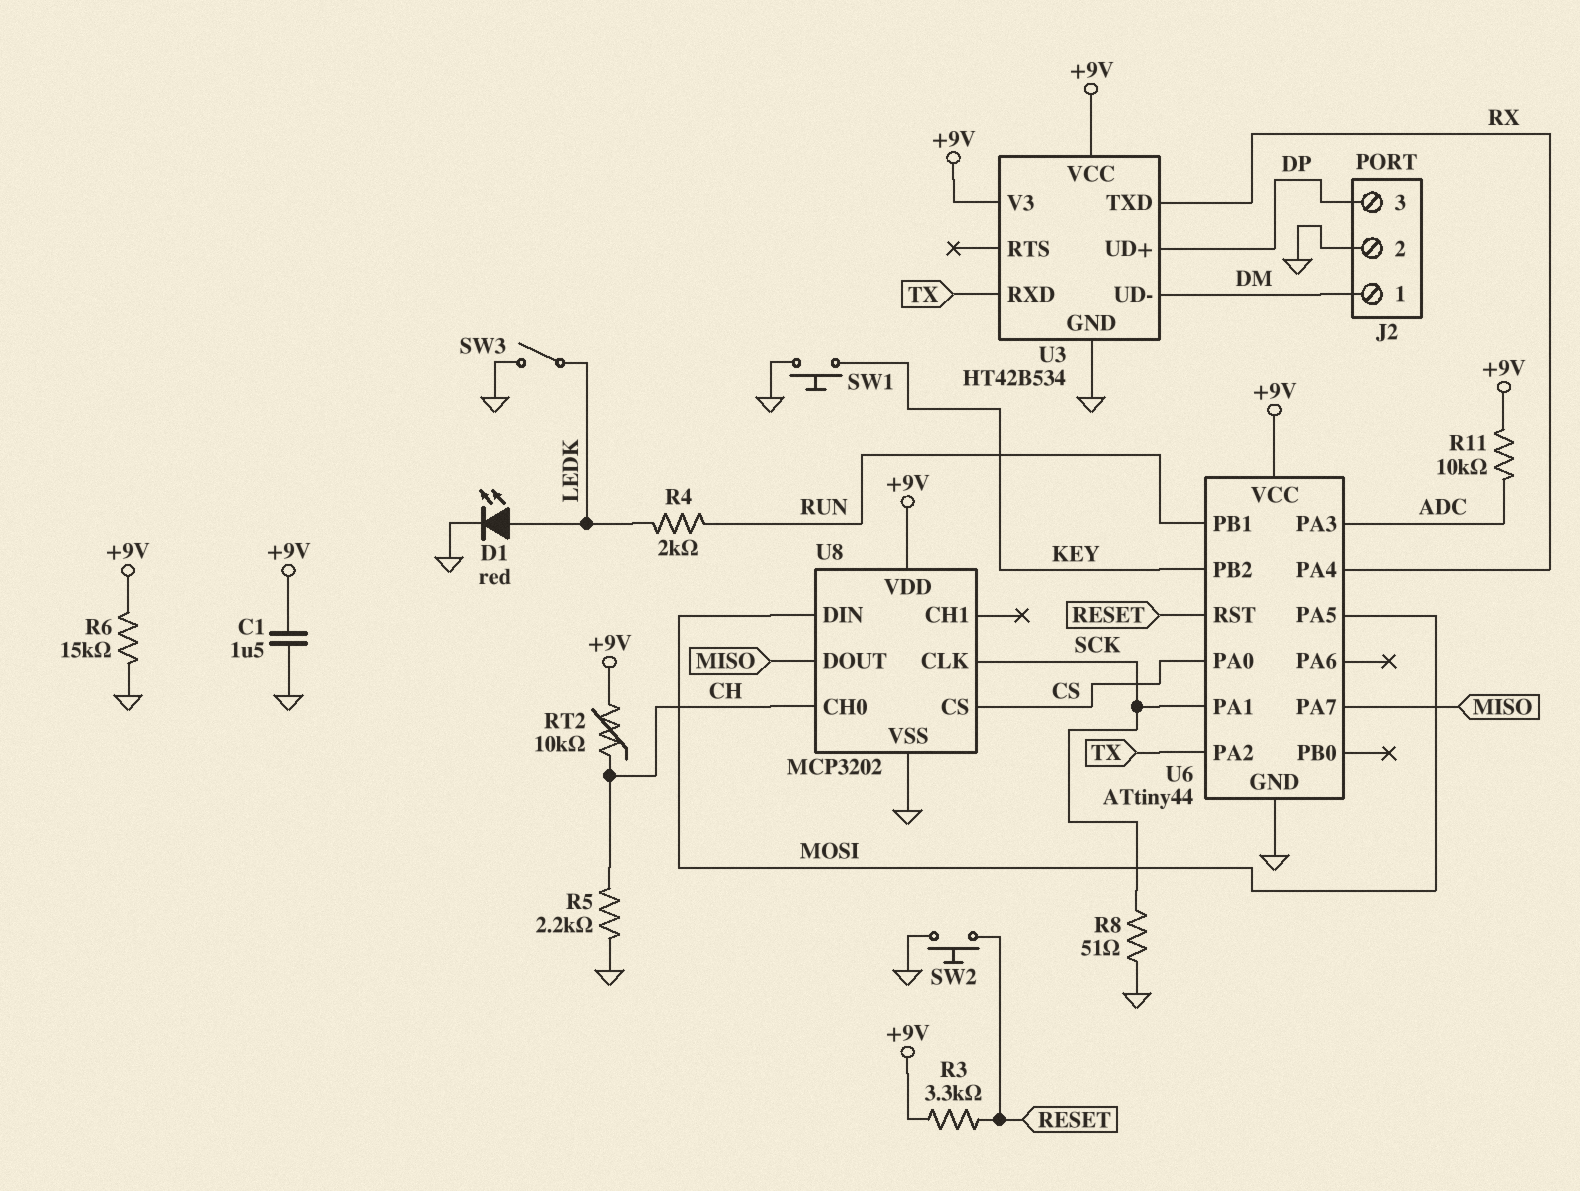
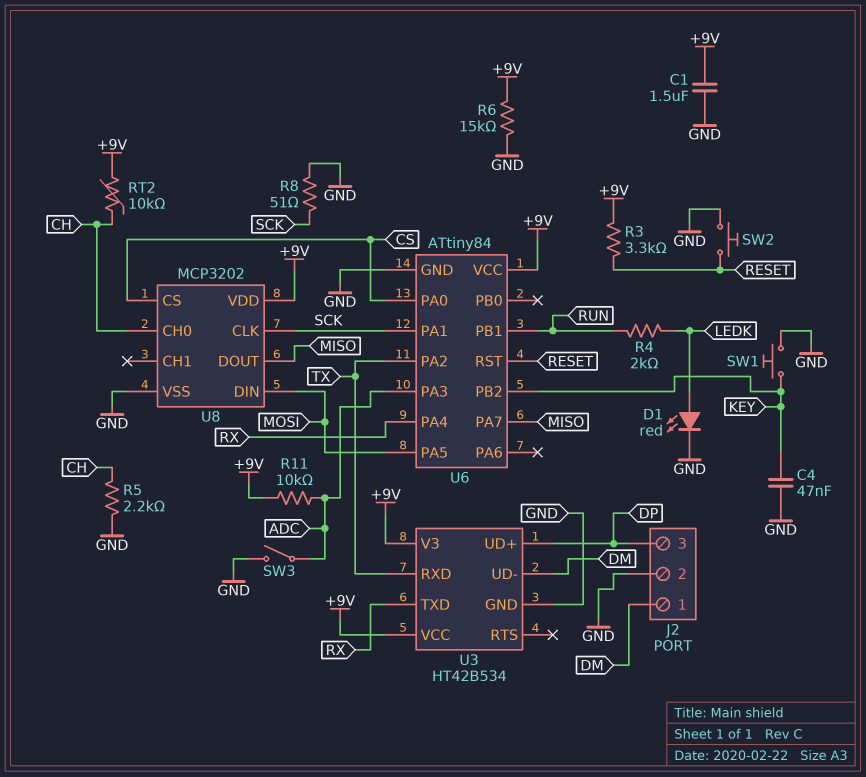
C4: none -> 47nF (GND, KEY)
SW3: switch (GND, LEDK) -> switch (ADC, GND)
U6: ATtiny44 -> ATtiny84

